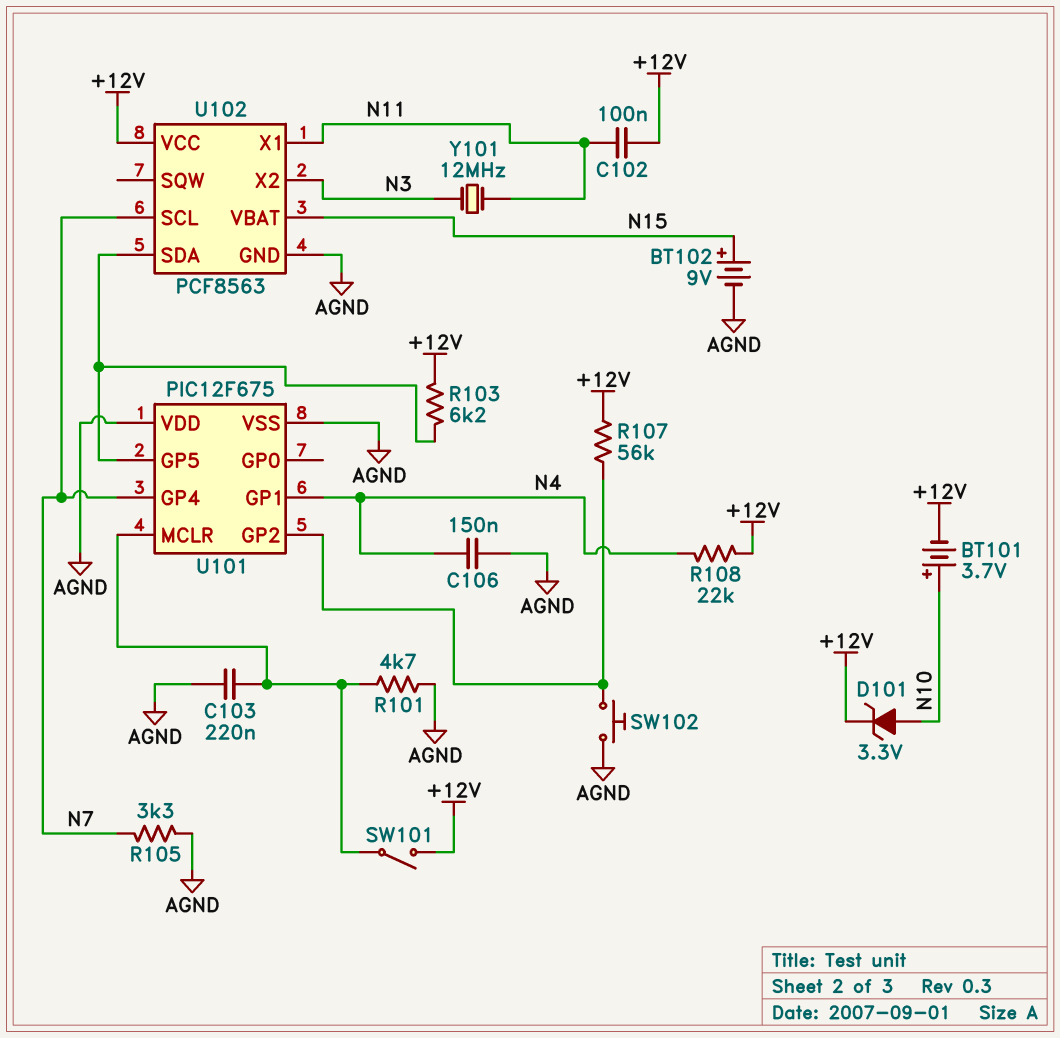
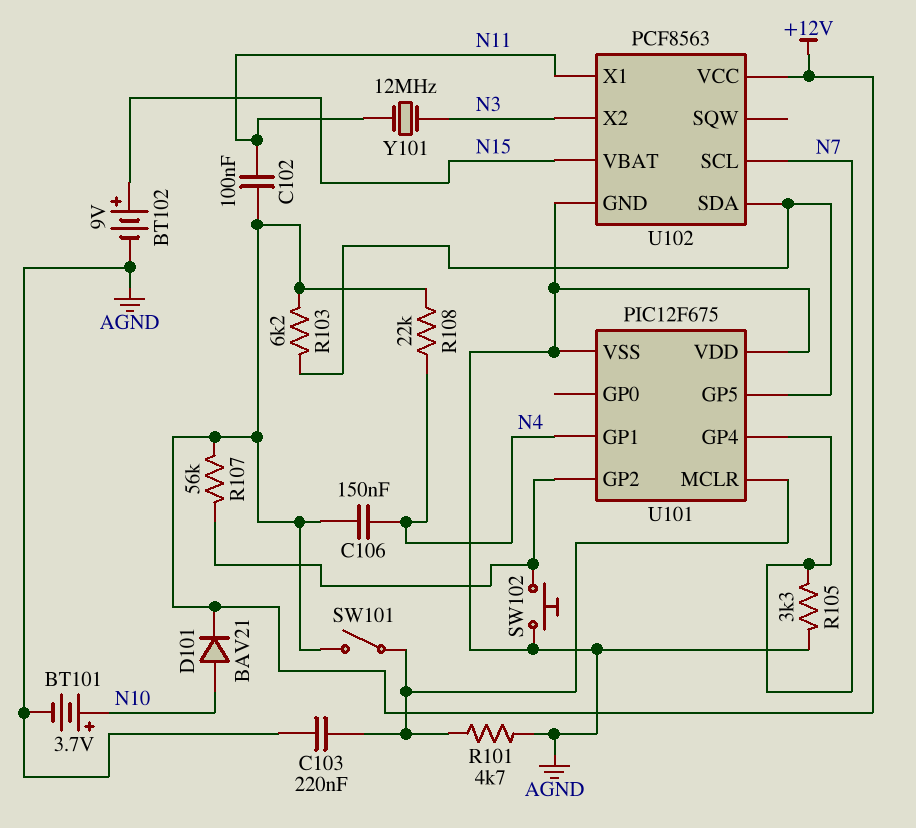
BT101: 3.7V (plus N10, minus +12V) -> 3.7V (plus N10, minus AGND)
C106: 150nF (AGND, N4) -> 150nF (+12V, N4)
D101: zener 3.3V (A N10, K +12V) -> diode BAV21 (A N10, K +12V)

